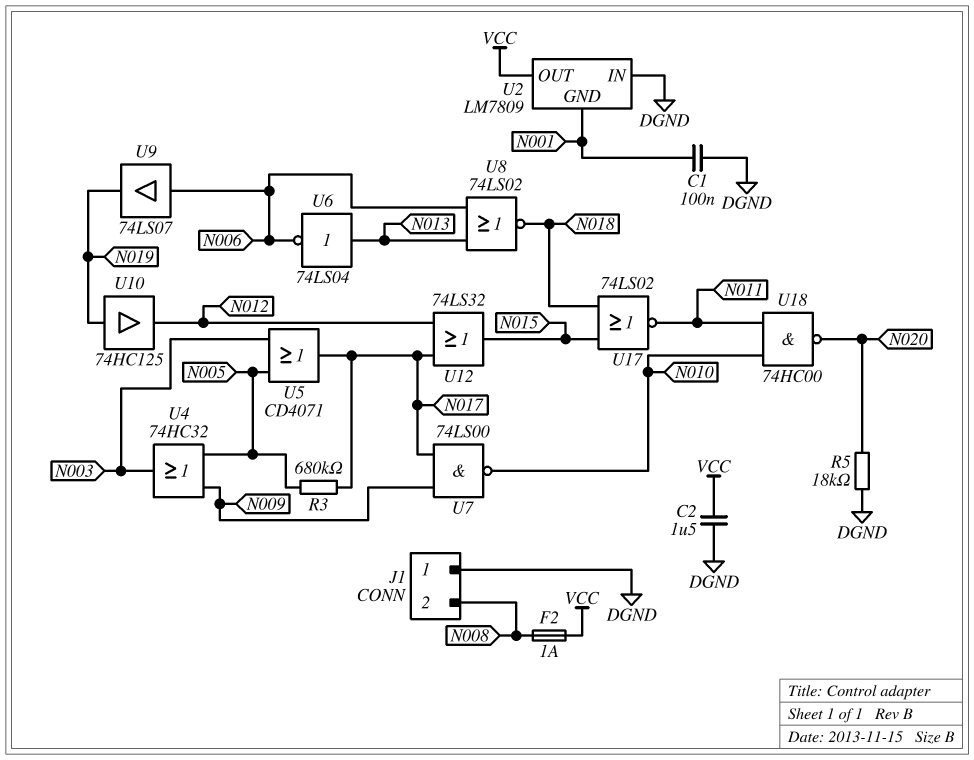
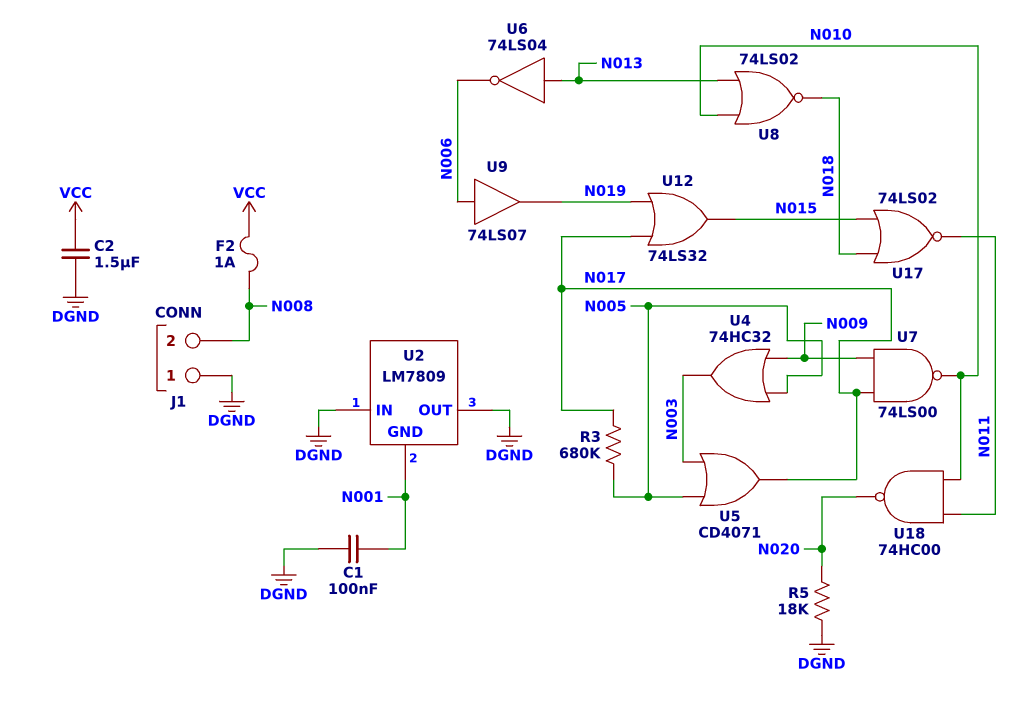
U2 pin OUT: VCC -> DGND
U8: NOR 74LS02 (in N006, in N013, out N018) -> NOR 74LS02 (in N010, in N013, out N018)
U10: buffer 74HC125 (in N019, out N012) -> none
U12: OR 74LS32 (in N012, in N017, out N015) -> OR 74LS32 (in N017, in N019, out N015)

